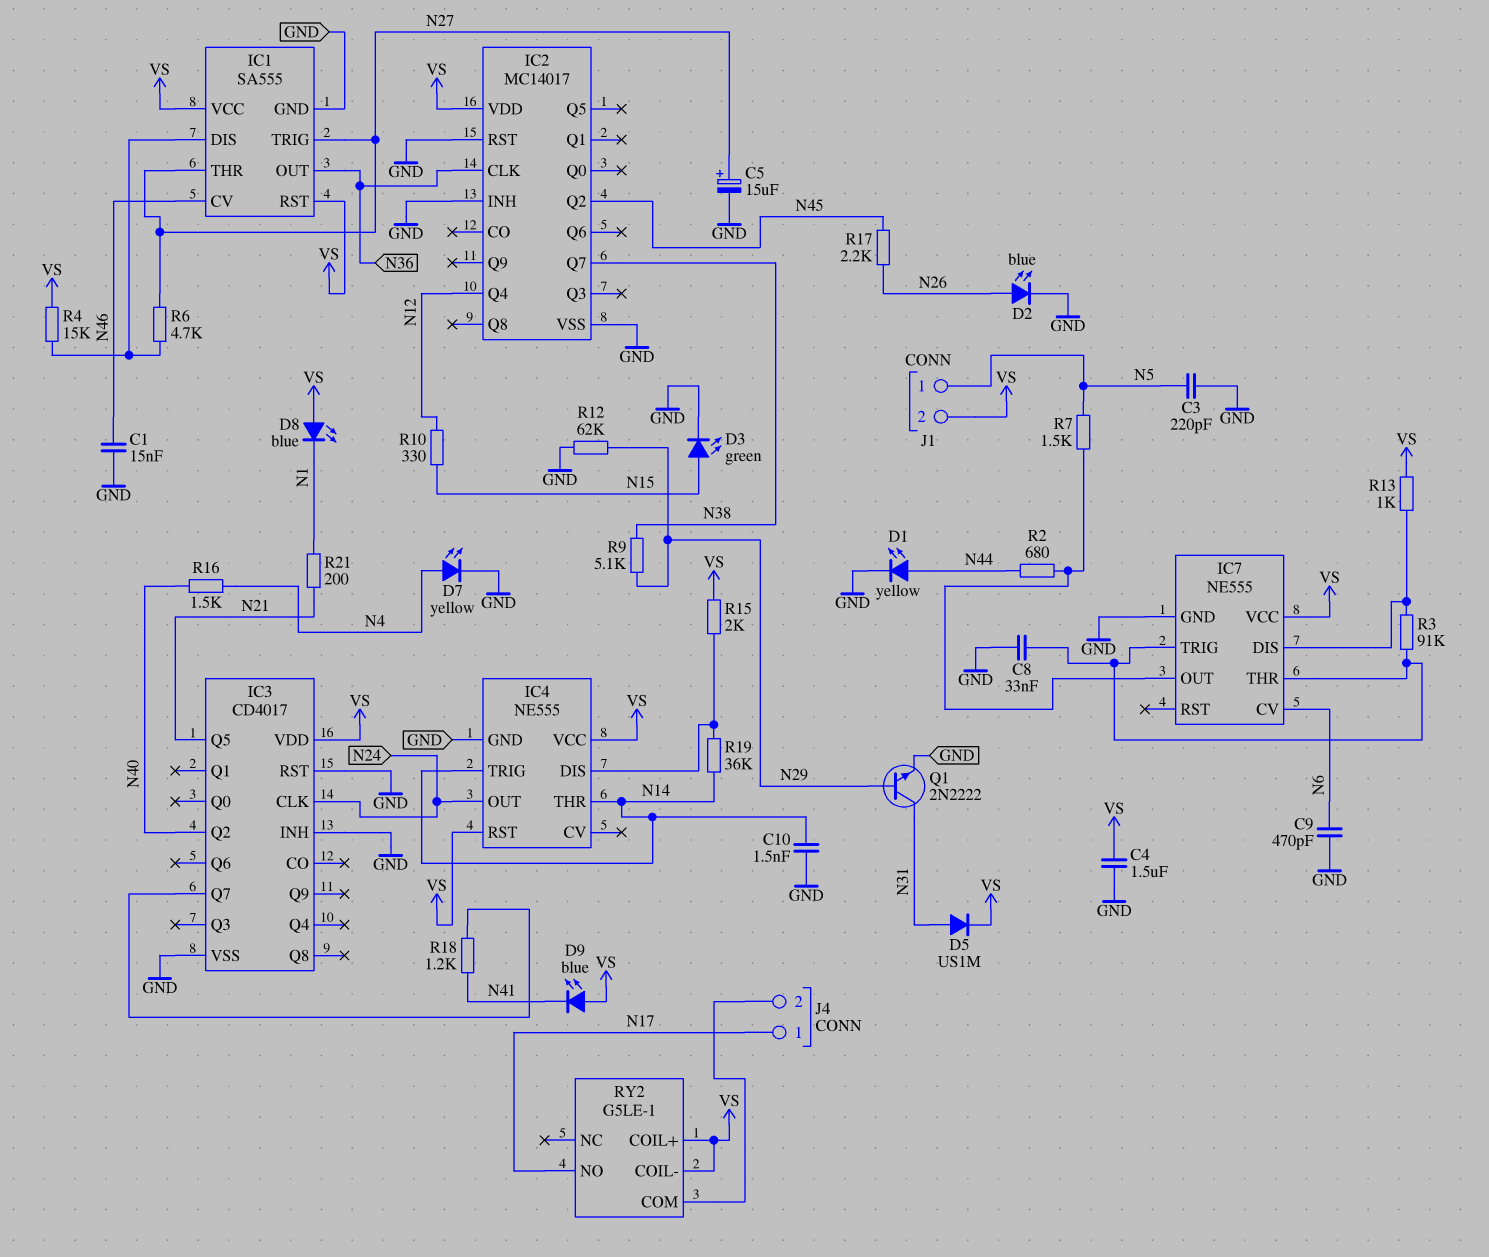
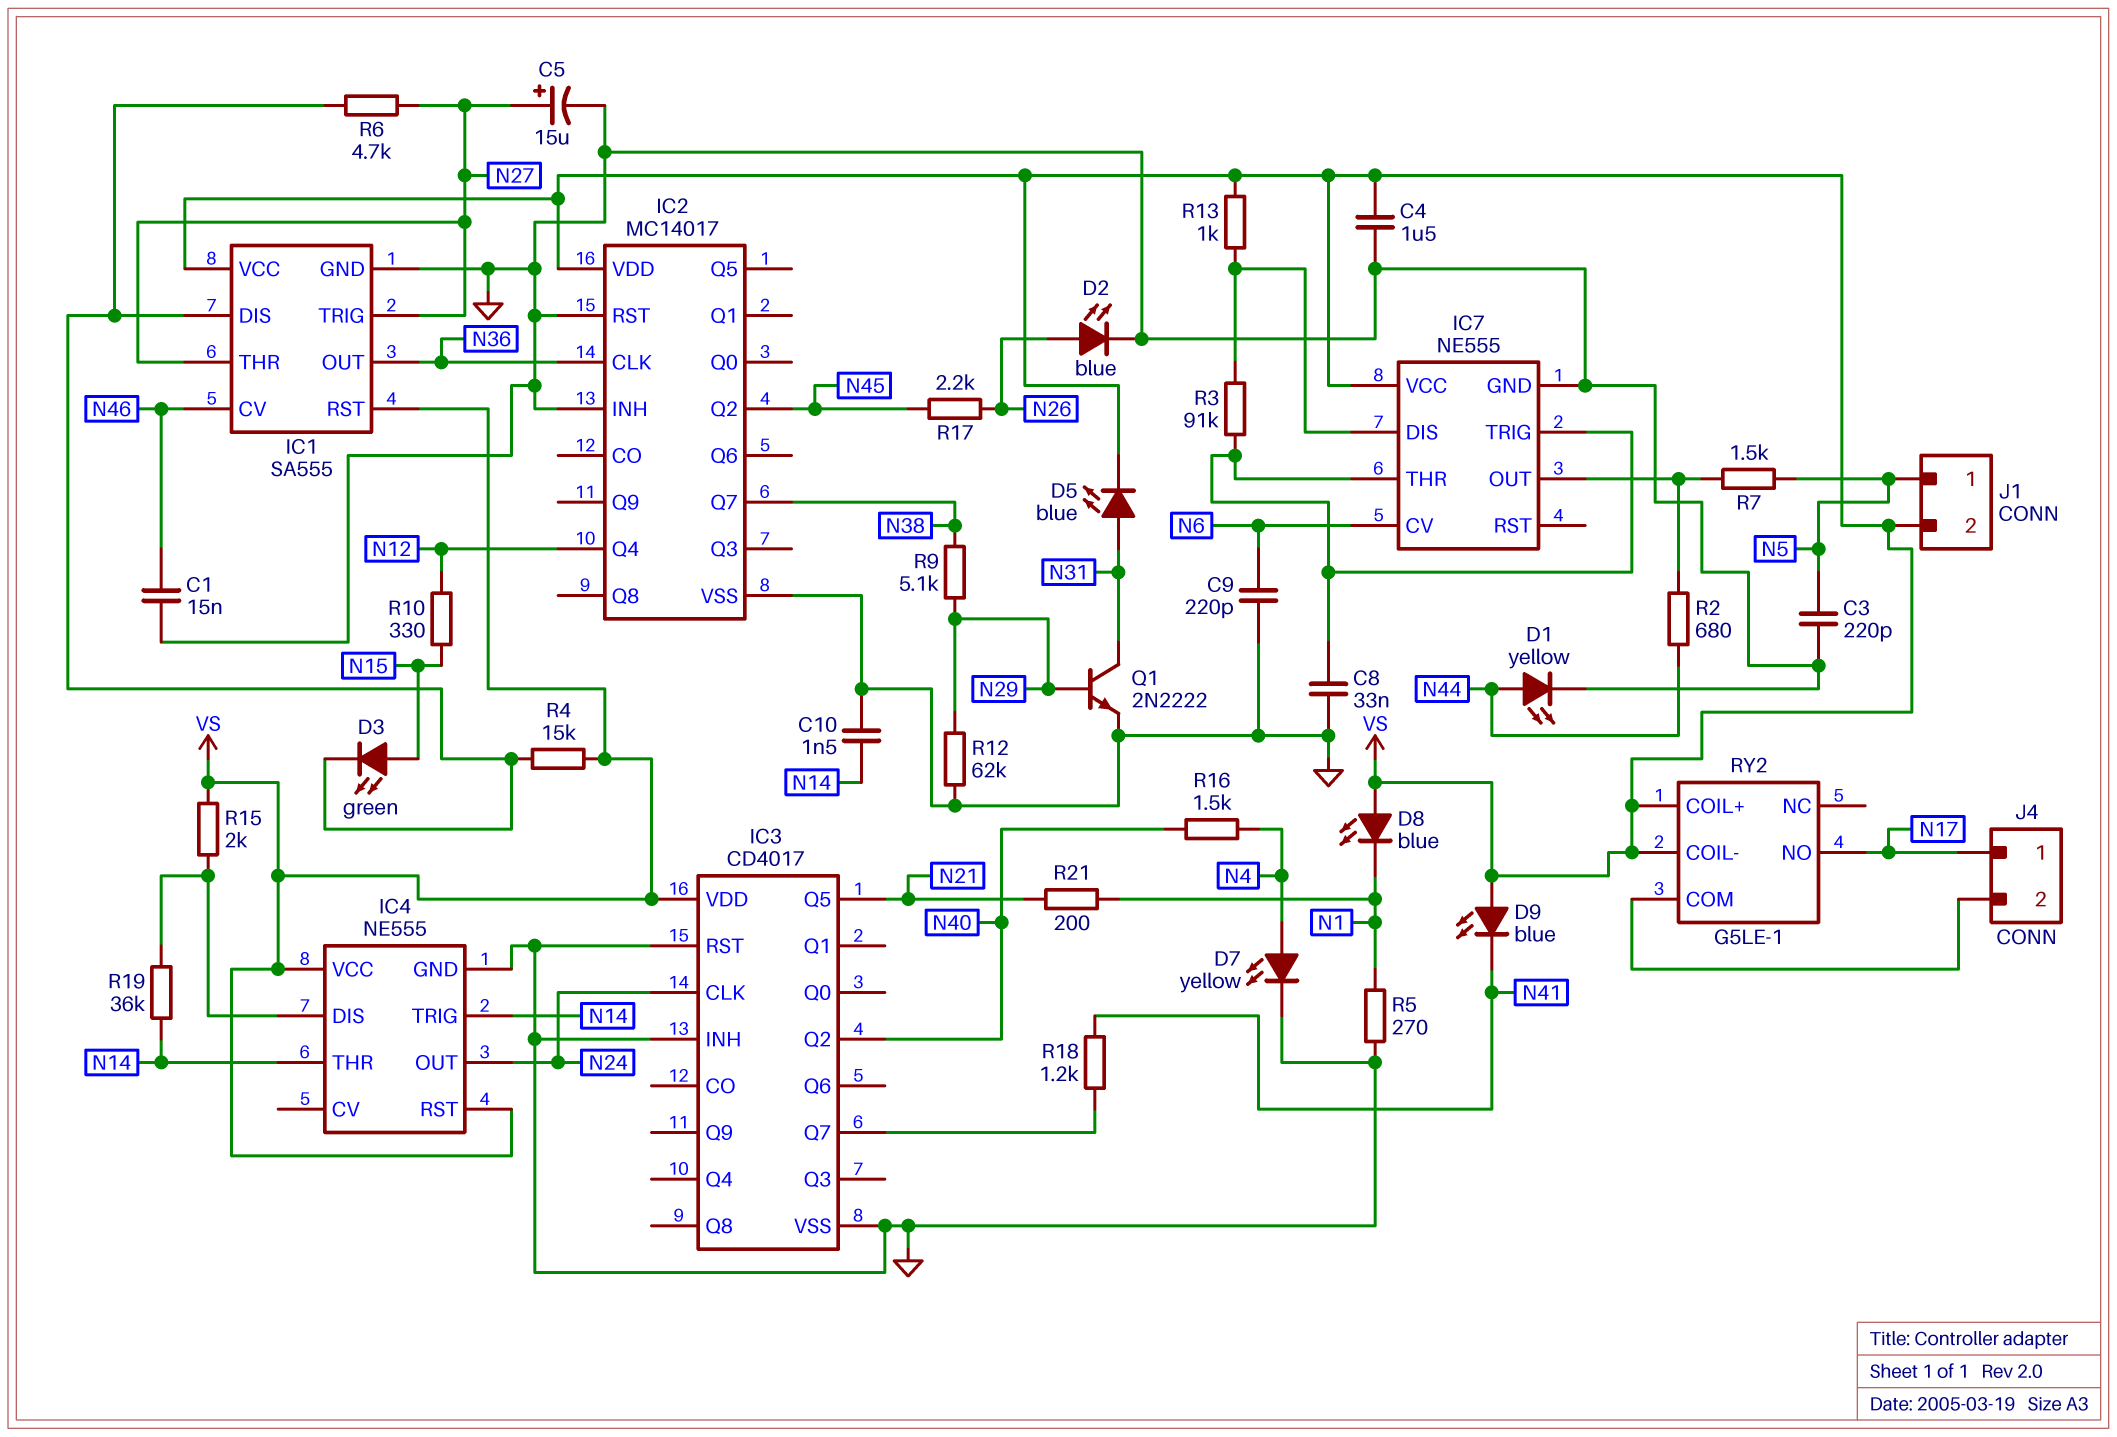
C9: 470pF (GND, N6) -> 220pF (GND, N6)
D3: LED green (A N15, K GND) -> LED green (A N15, K IC1/DIS)
D5: diode US1M (A N31, K VS) -> LED blue (A N31, K VS)
R5: none -> 270 (GND, N1)

